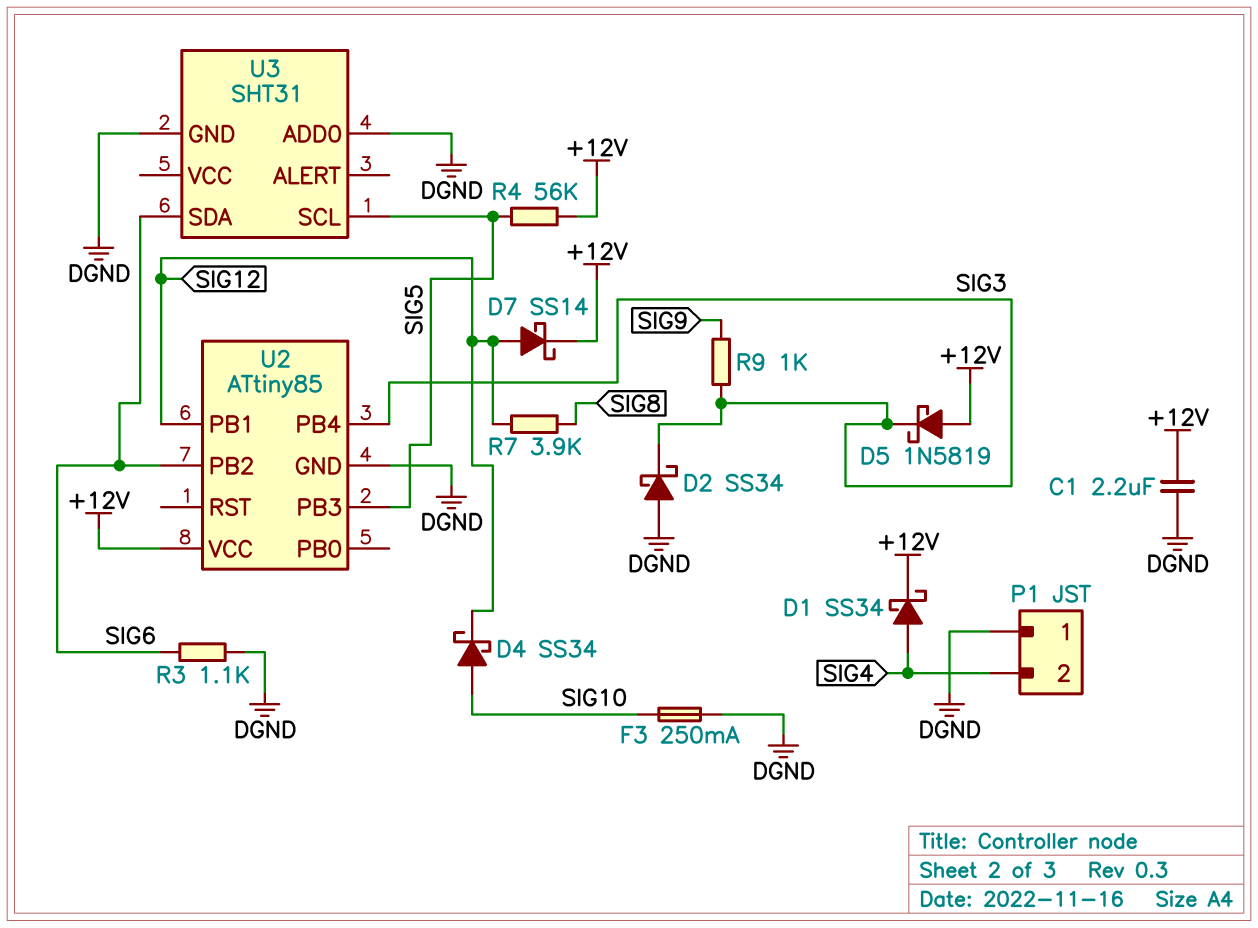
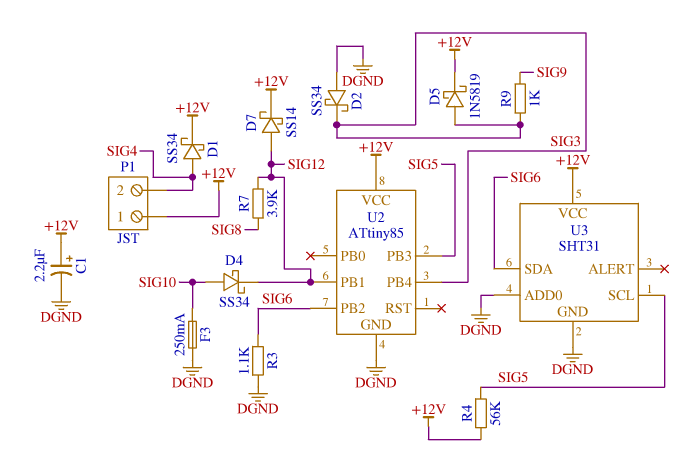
C1: 2.2uF (+12V, DGND) -> 2.2uF (plus +12V, minus DGND)
D5: schottky 1N5819 (A +12V, K SIG3) -> schottky 1N5819 (A SIG3, K +12V)
P1 pin 1: DGND -> +12V
U3 pin VCC: none -> +12V

